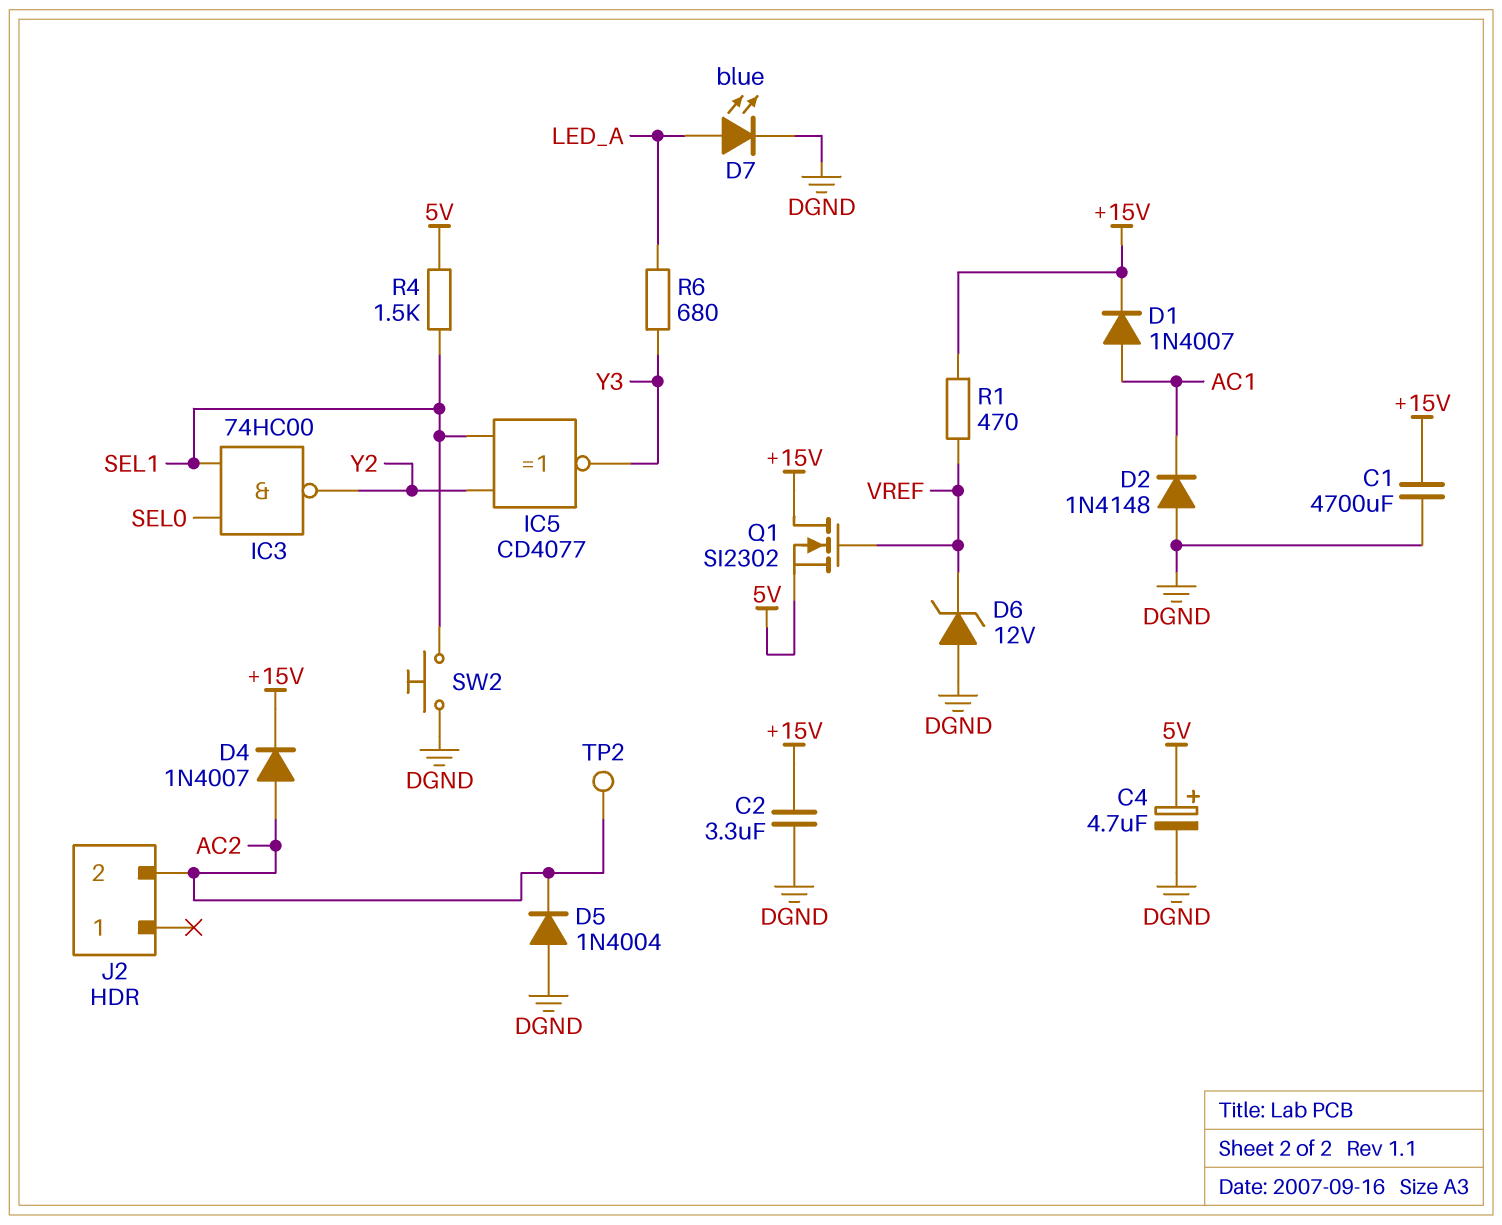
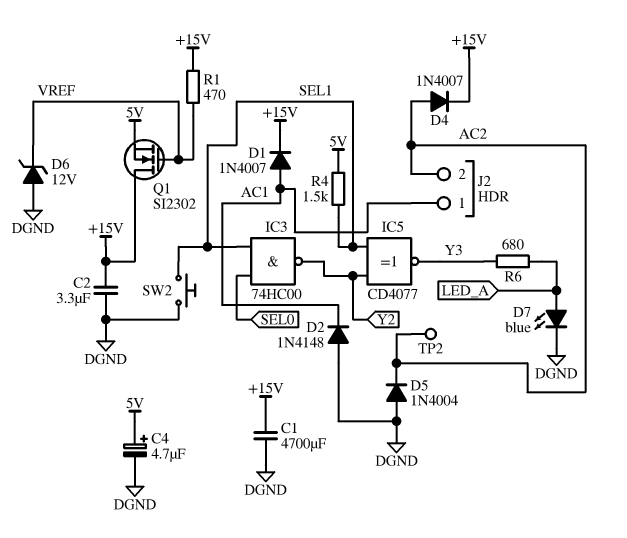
J2 pin 1: none -> AC1

